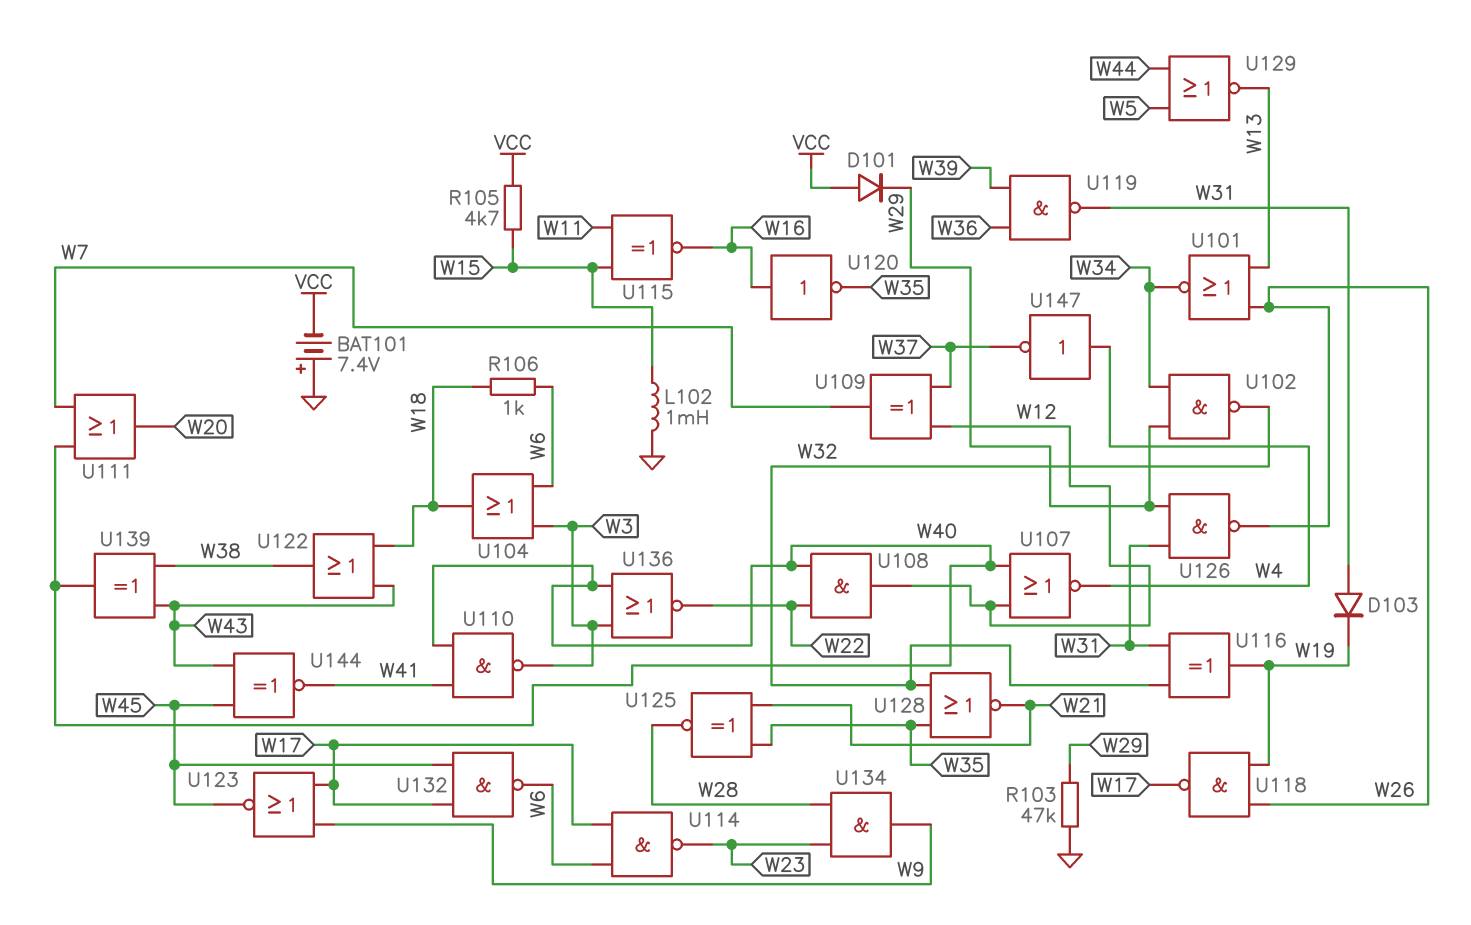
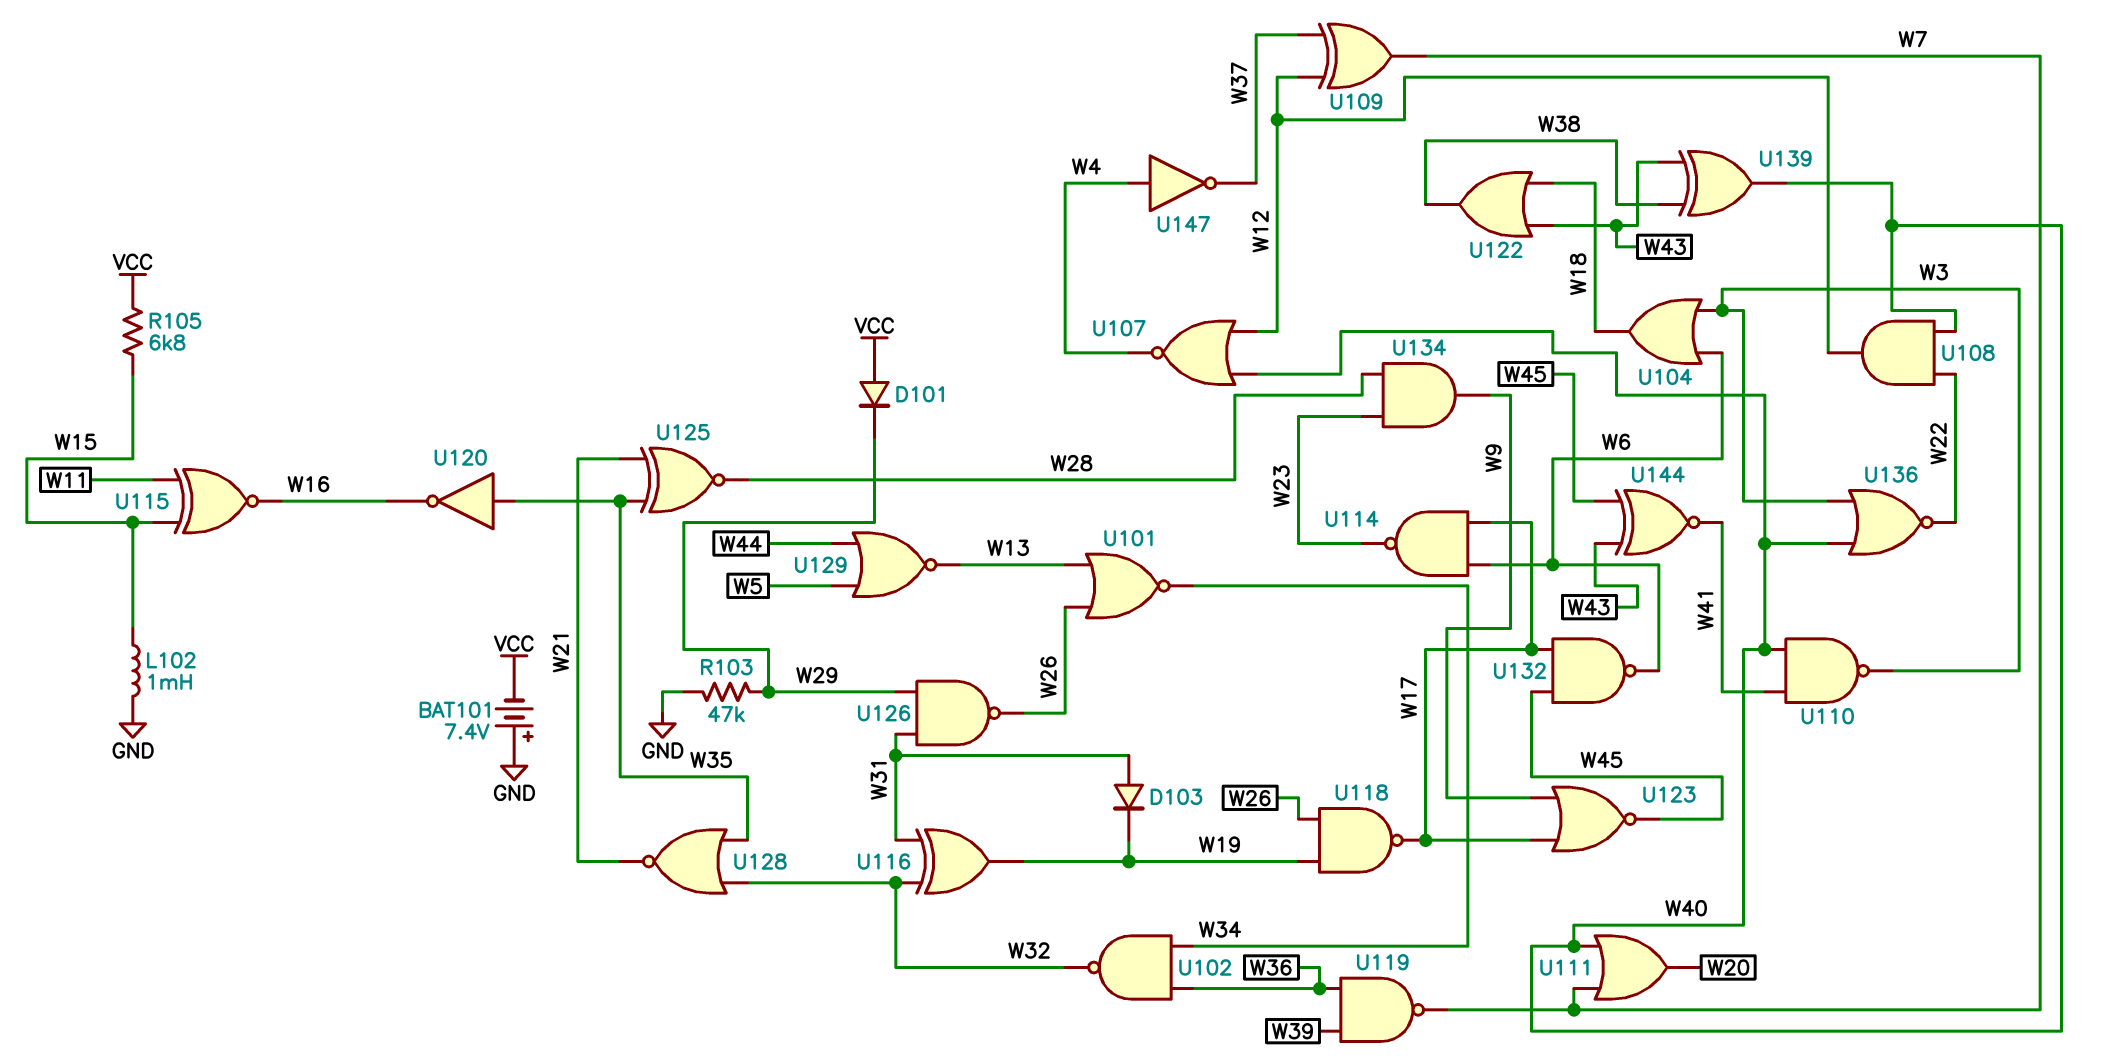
R105: 4.7k (VCC, W15) -> 6.8k (VCC, W15)
R106: 1k (W6, W18) -> none
U102: NAND (in W29, in W34, out W32) -> NAND (in W34, in W36, out W32)
U119: NAND (in W36, in W39, out W31) -> NAND (in W36, in W39, out W7)
U120: NOT (in W16, out W35) -> NOT (in W35, out W16)

